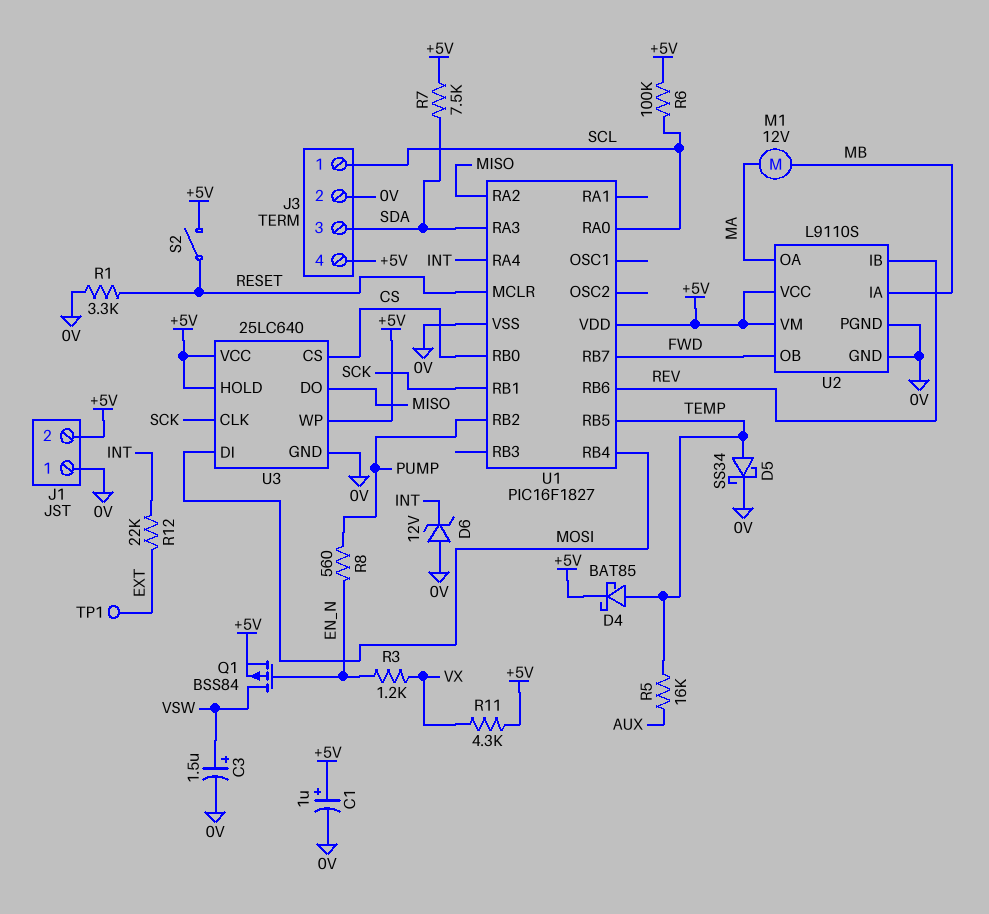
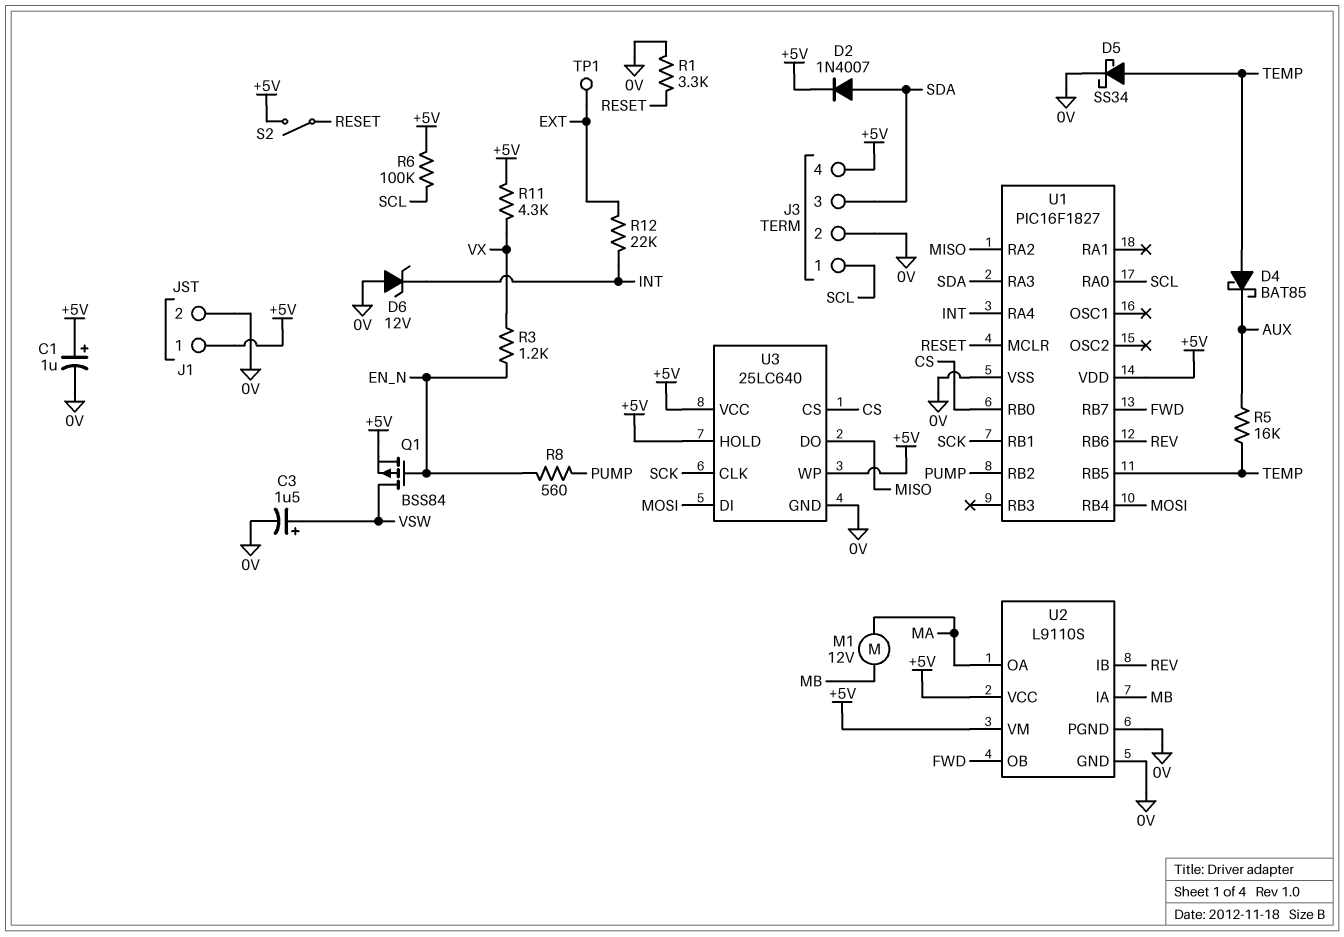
D2: none -> diode 1N4007 (A SDA, K +5V)
D4: schottky BAT85 (A TEMP, K +5V) -> schottky BAT85 (A TEMP, K AUX)
J1 pin 1: 0V -> +5V
J1 pin 2: +5V -> 0V
R7: 7.5k (+5V, SDA) -> none

